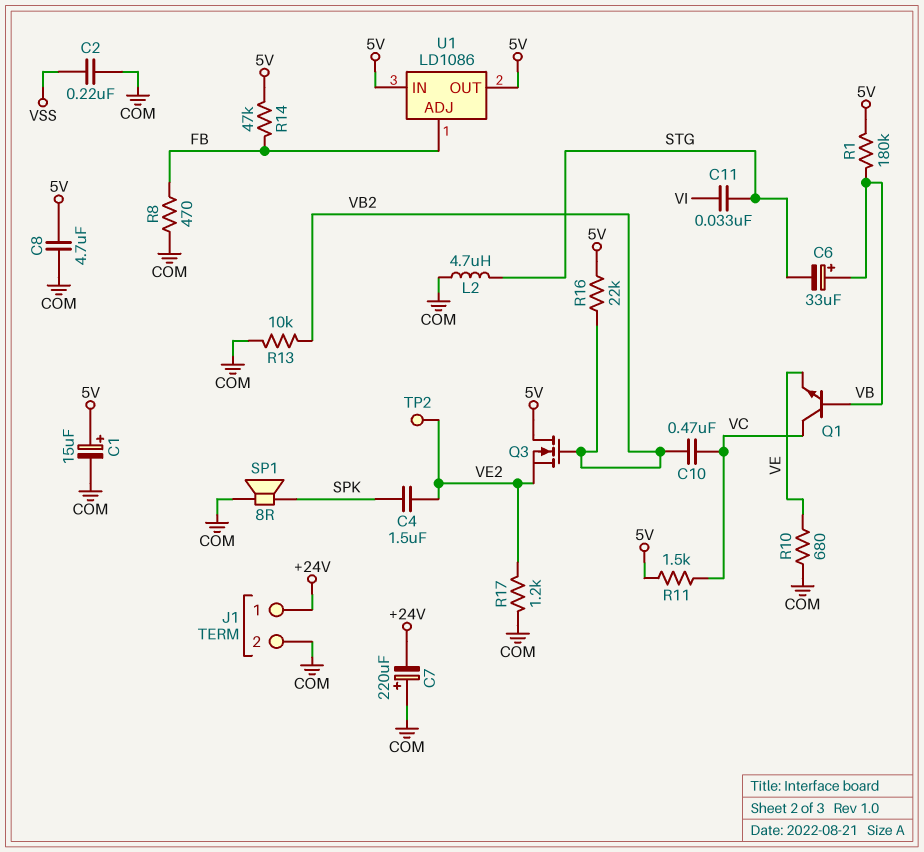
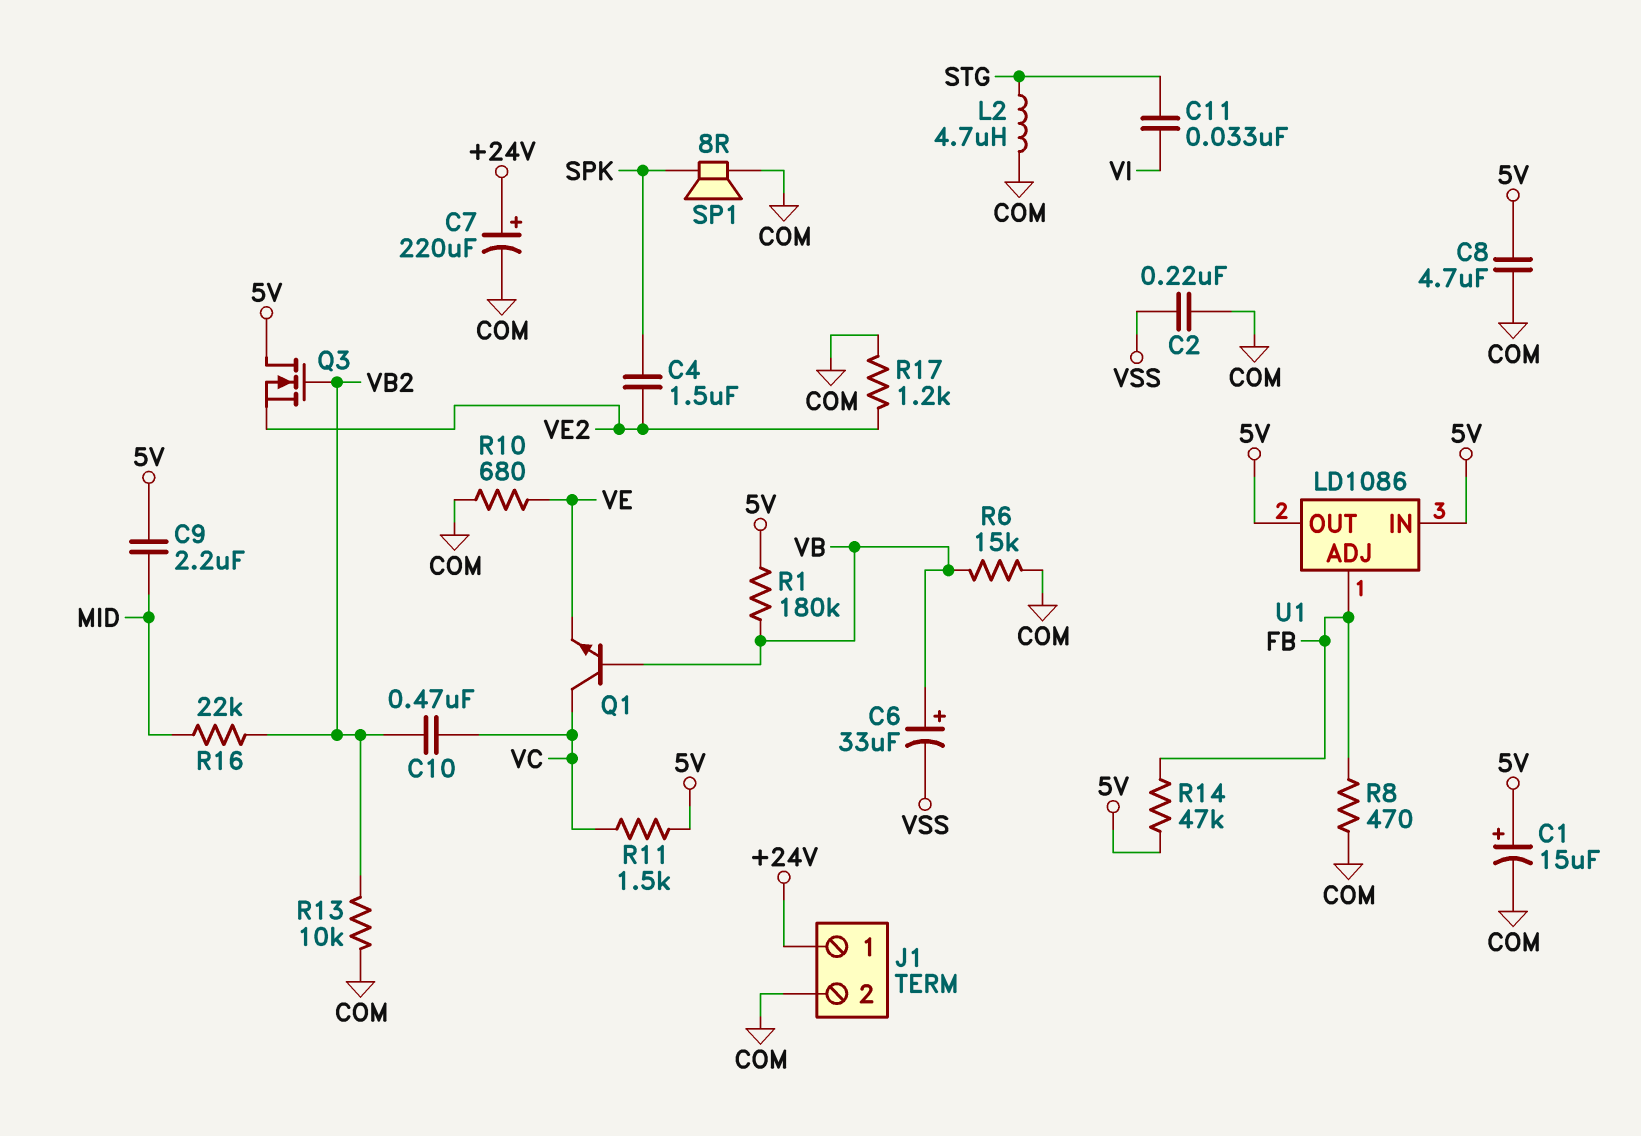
C6: 33uF (plus VB, minus STG) -> 33uF (plus VB, minus VSS)
C7: 220uF (plus COM, minus +24V) -> 220uF (plus +24V, minus COM)
C9: none -> 2.2uF (5V, MID)
R6: none -> 15k (COM, VB)
R16: 22k (5V, VB2) -> 22k (MID, VB2)
TP2: test point (VE2) -> none

